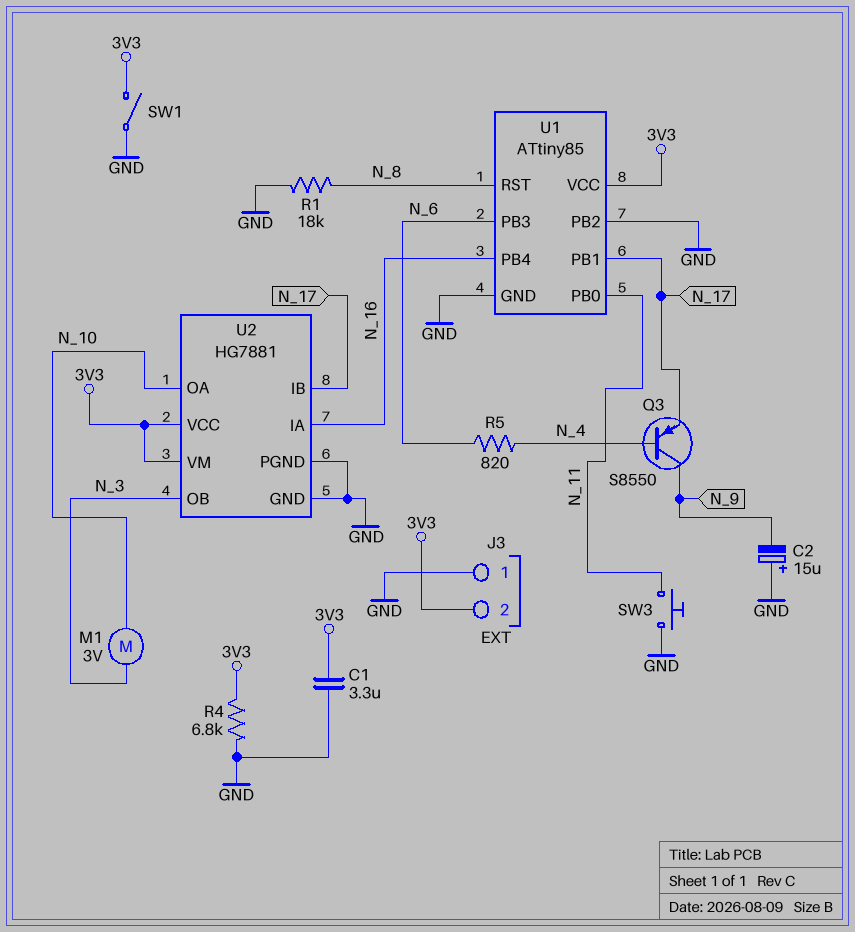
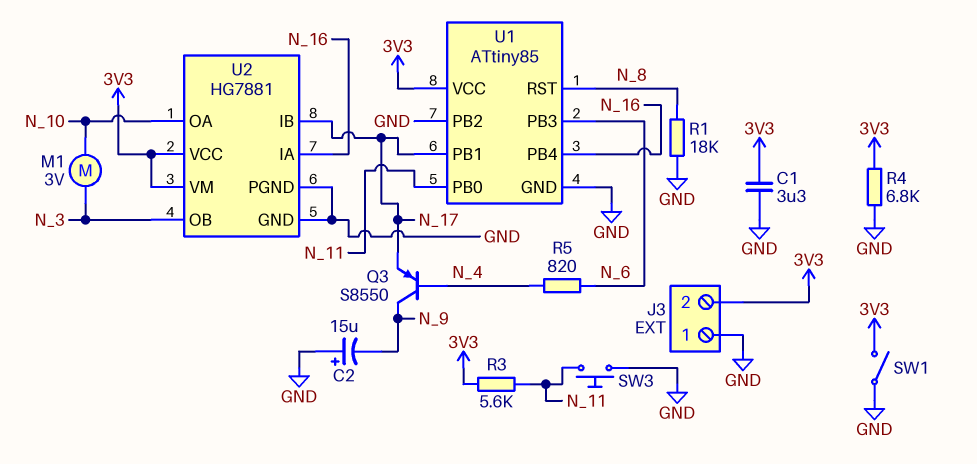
R3: none -> 5.6k (3V3, N_11)

